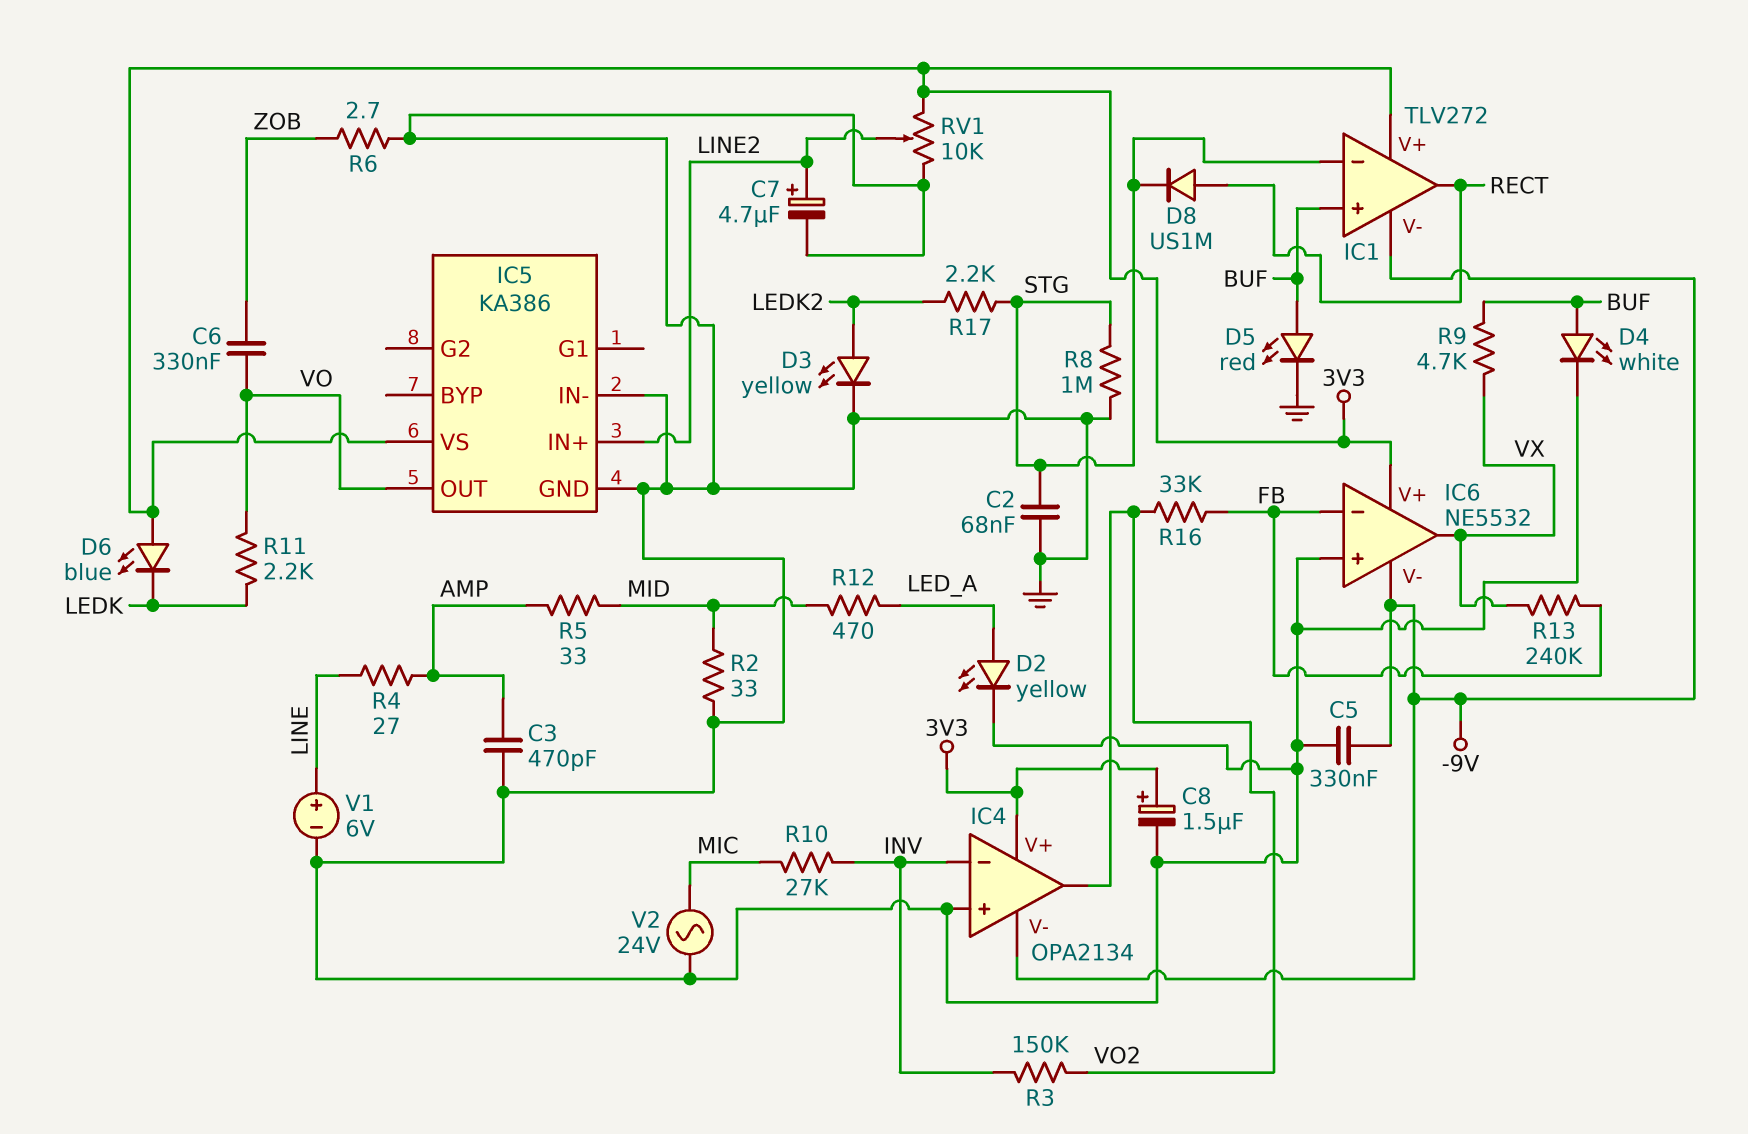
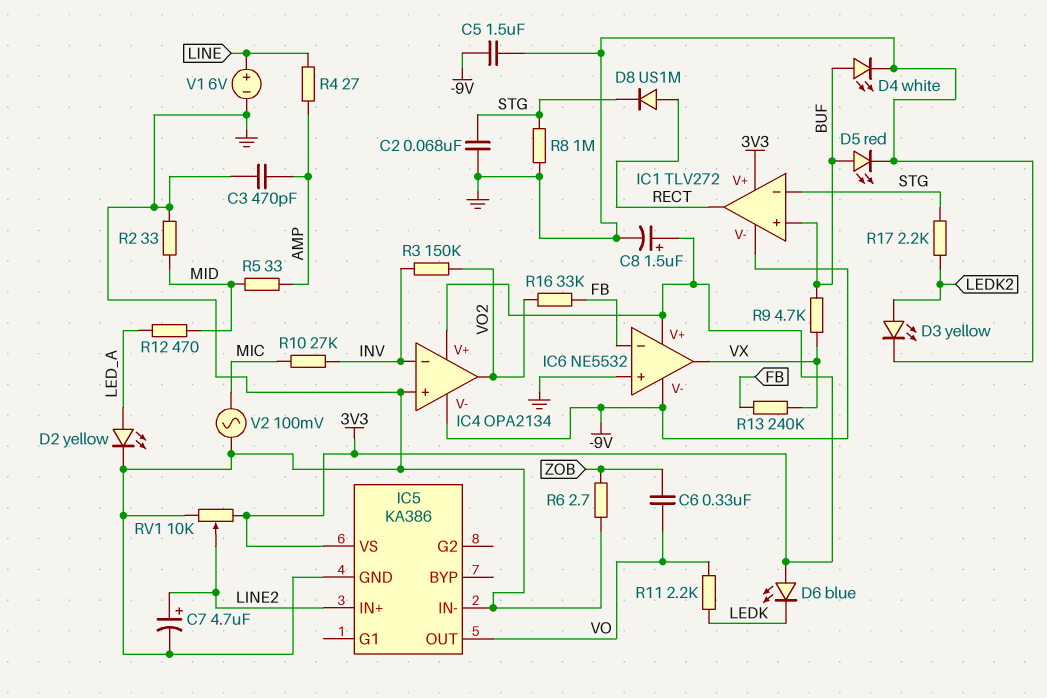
C5: 330nF (-9V, GND) -> 1.5uF (-9V, GND)
V2: AC 24V (GND, MIC) -> AC 100mV (GND, MIC)

